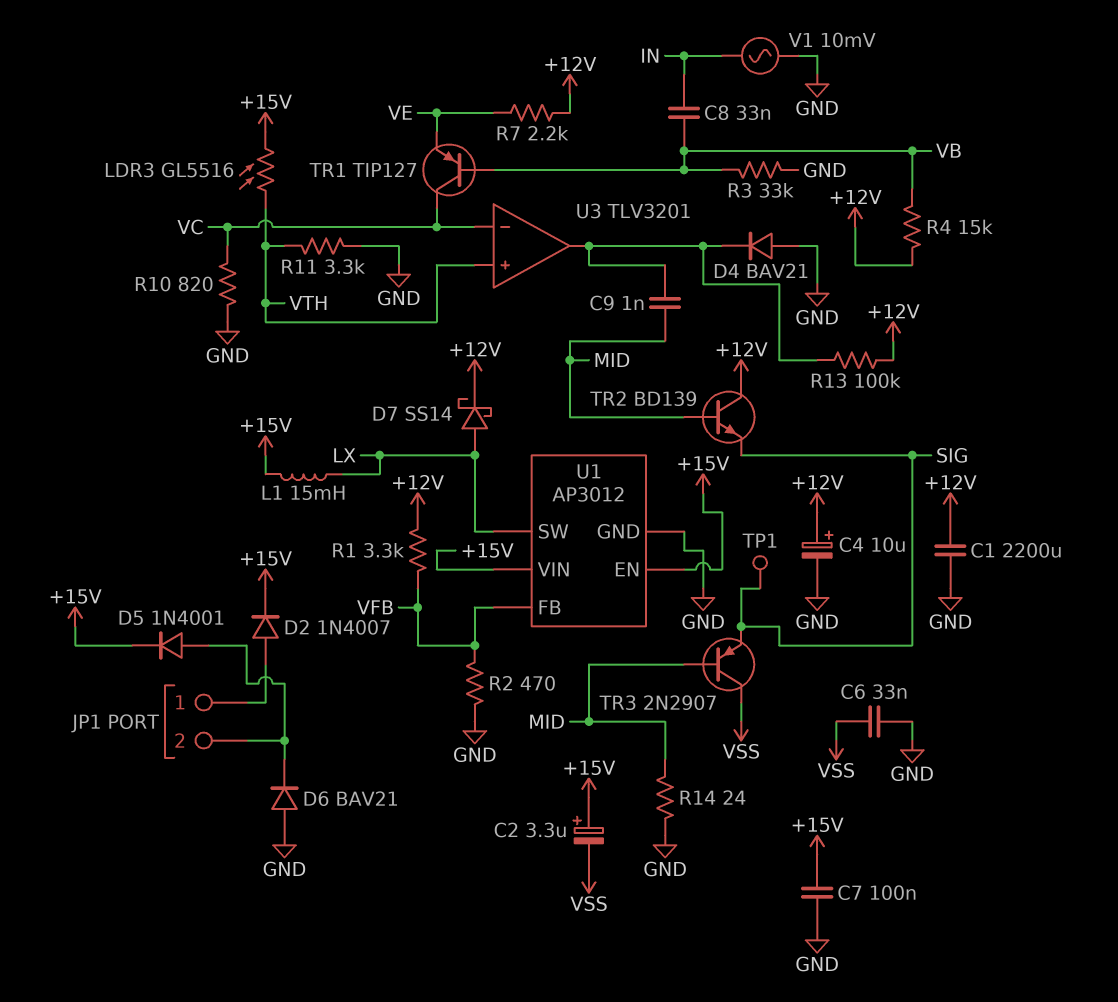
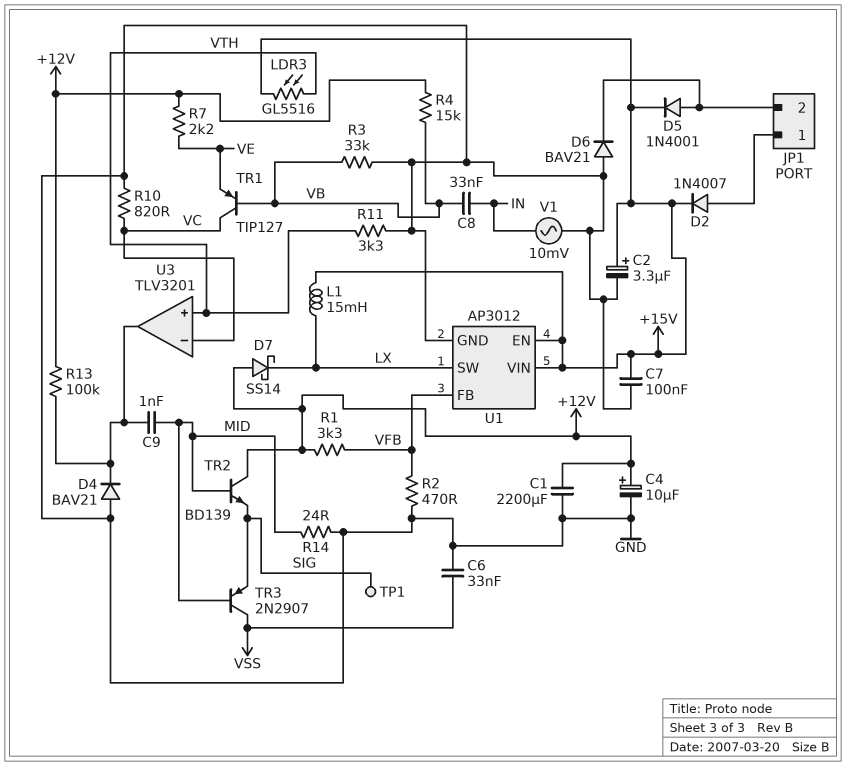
C2: 3.3uF (plus +15V, minus VSS) -> 3.3uF (plus +15V, minus GND)
D7: schottky SS14 (A LX, K +12V) -> schottky SS14 (A +12V, K LX)

